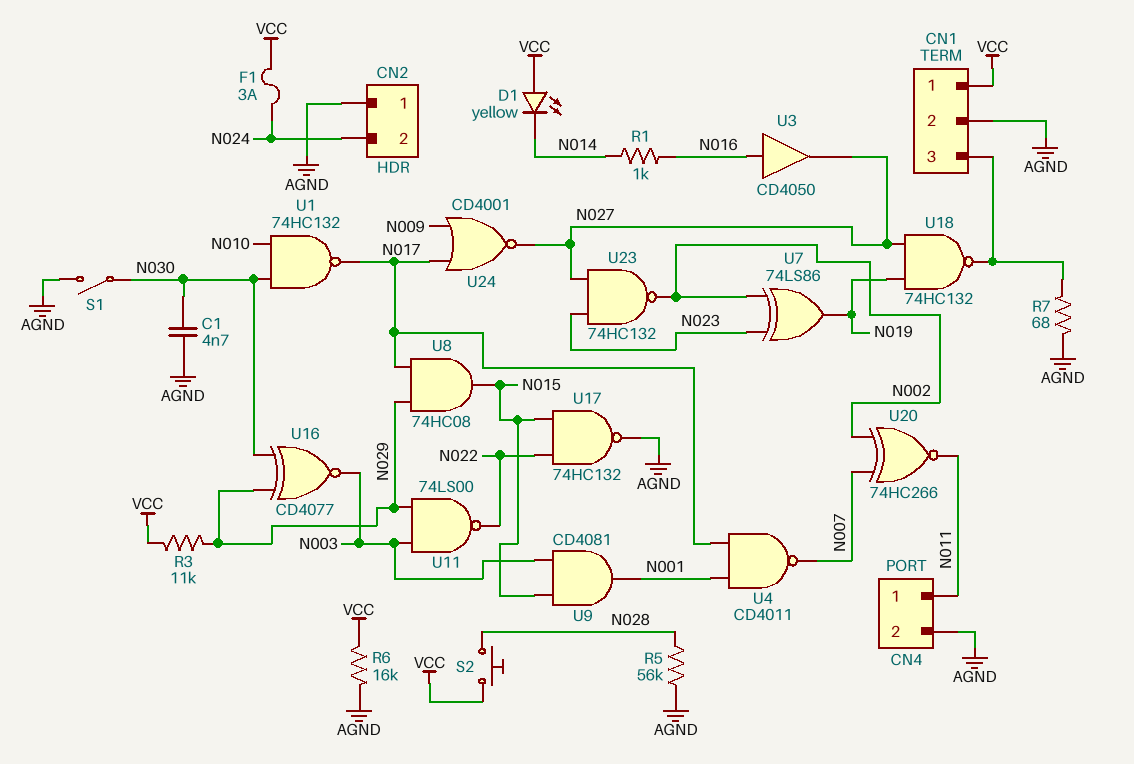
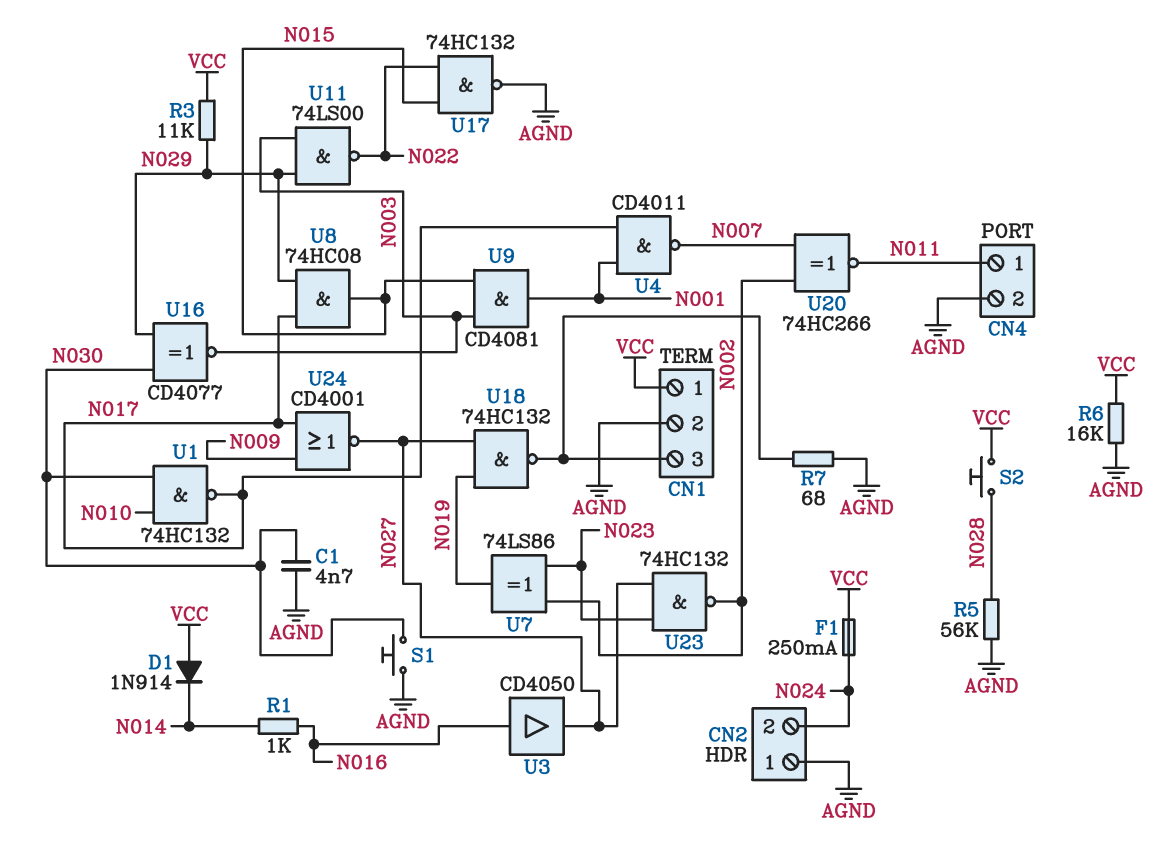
D1: LED yellow (A VCC, K N014) -> diode 1N914 (A VCC, K N014)
F1: 3A (N024, VCC) -> 250mA (N024, VCC)
S1: switch (AGND, N030) -> button (AGND, N030)

